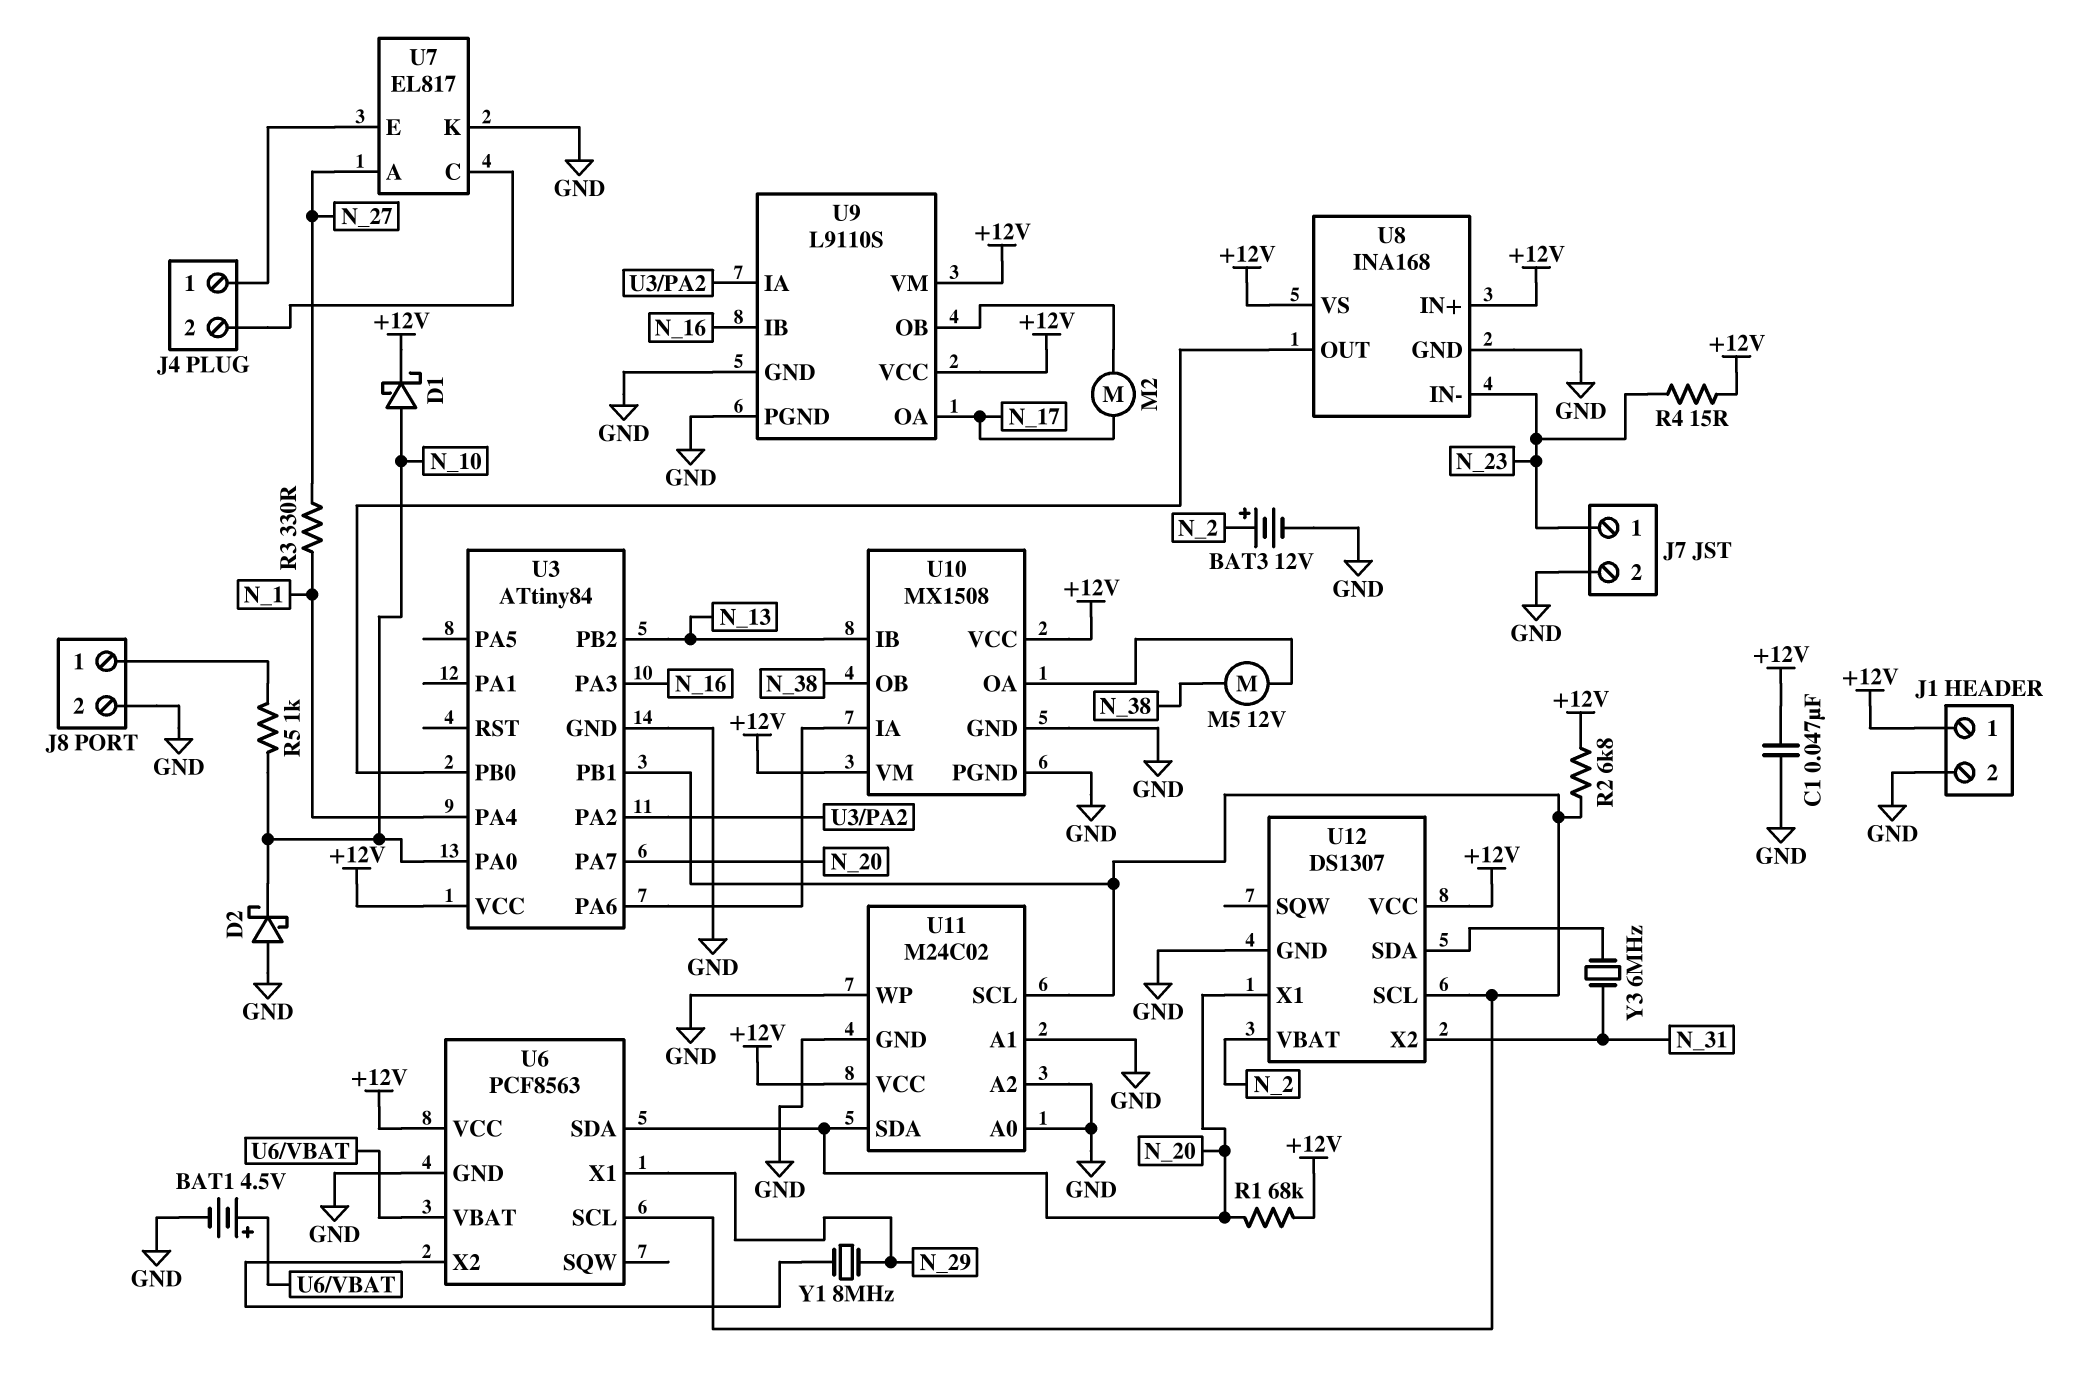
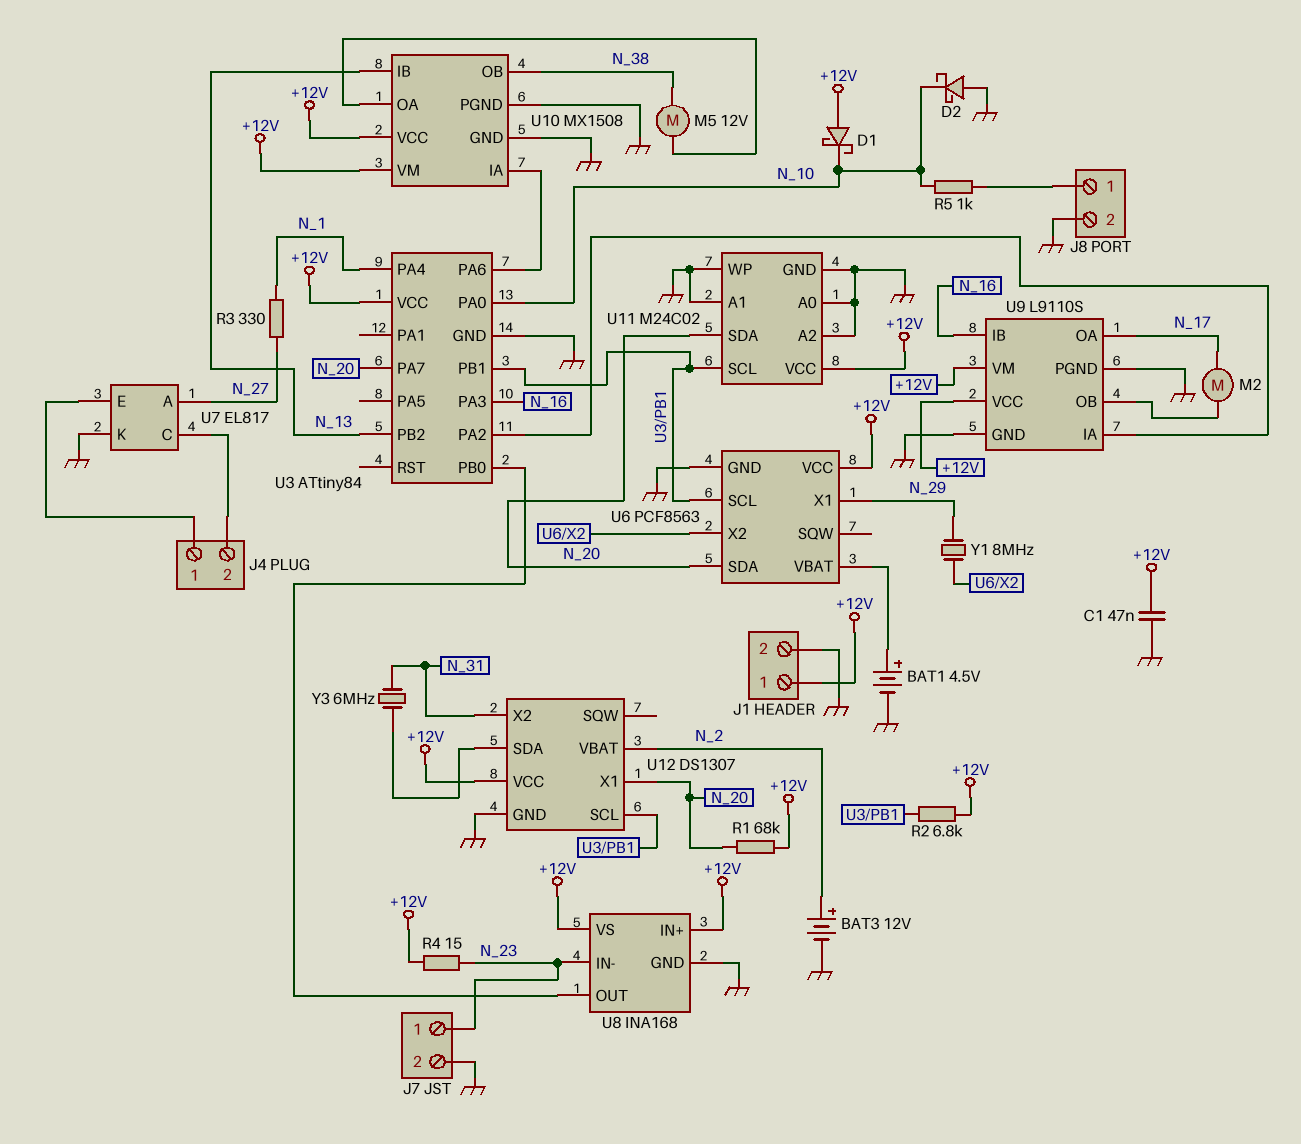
D1: schottky (A N_10, K +12V) -> schottky (A +12V, K N_10)

